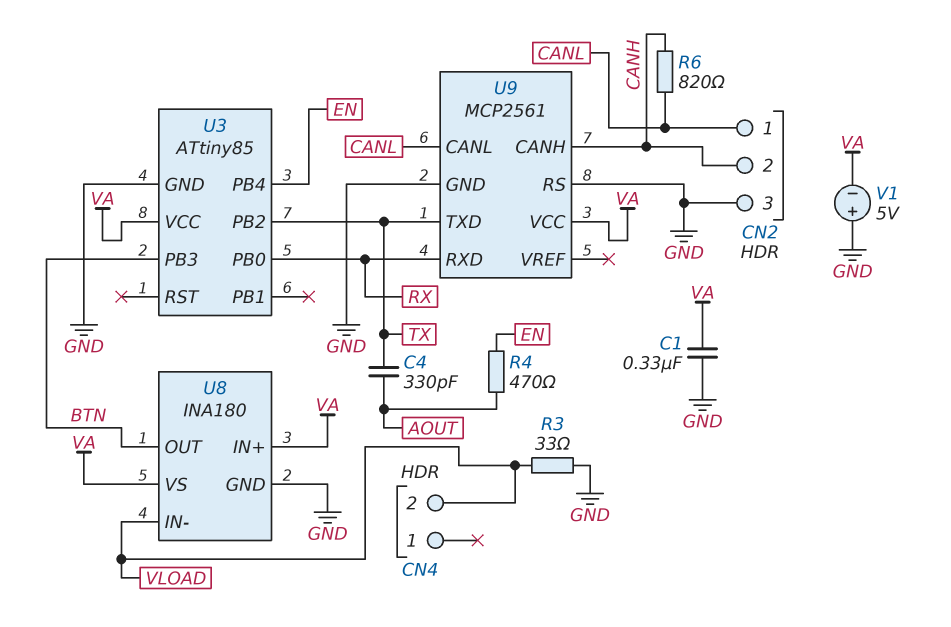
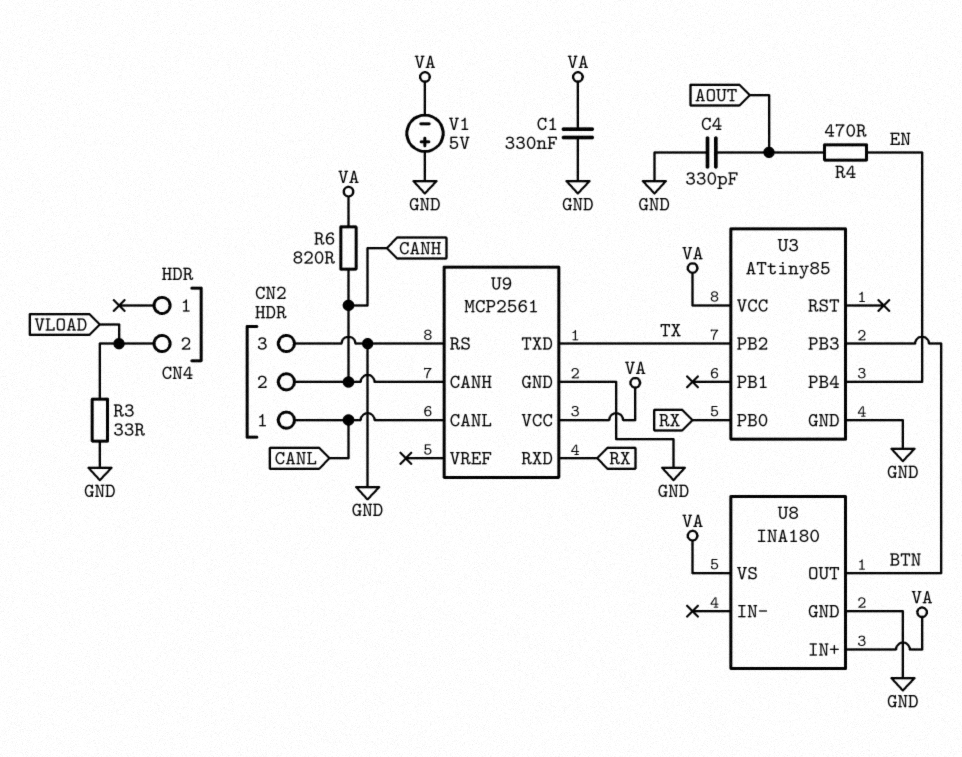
C4: 330pF (AOUT, TX) -> 330pF (AOUT, GND)
R6: 820 (CANH, CANL) -> 820 (CANH, VA)
U8 pin IN-: VLOAD -> none

